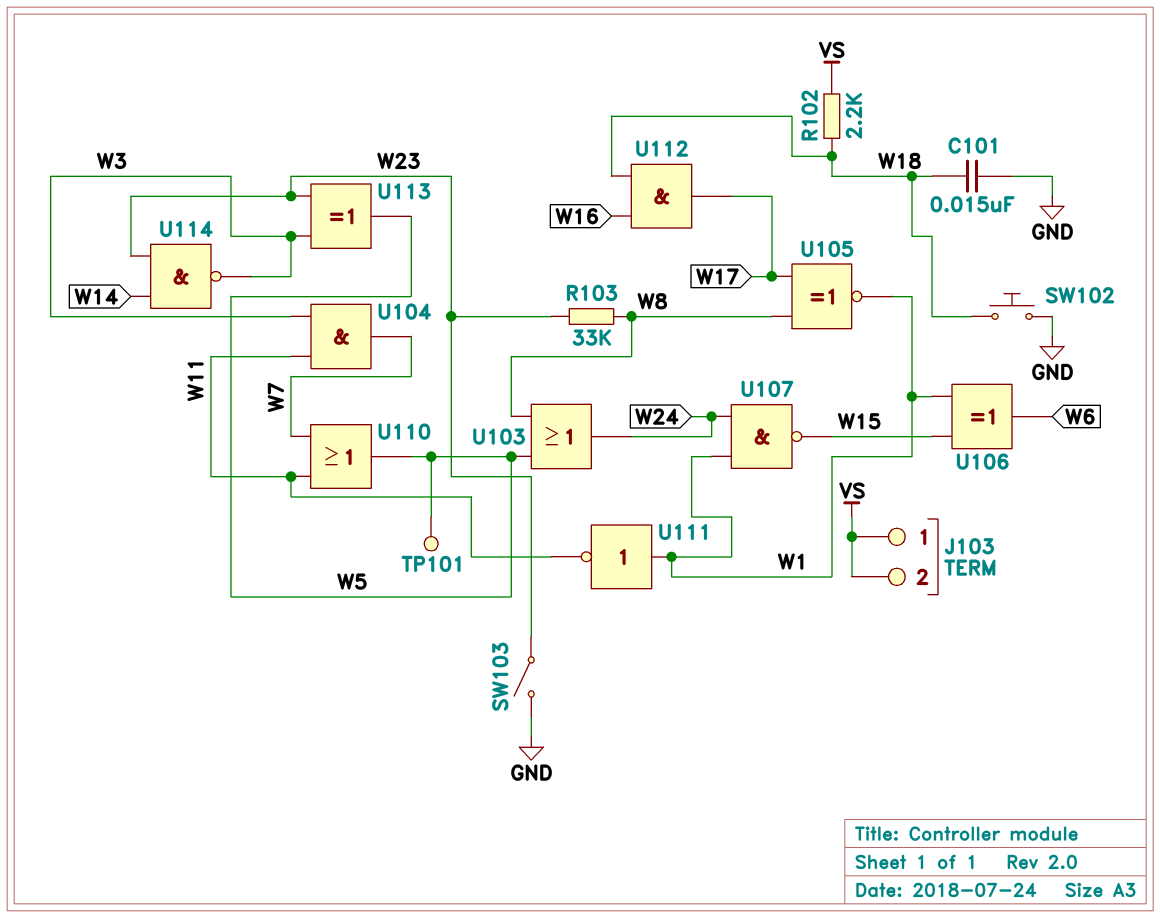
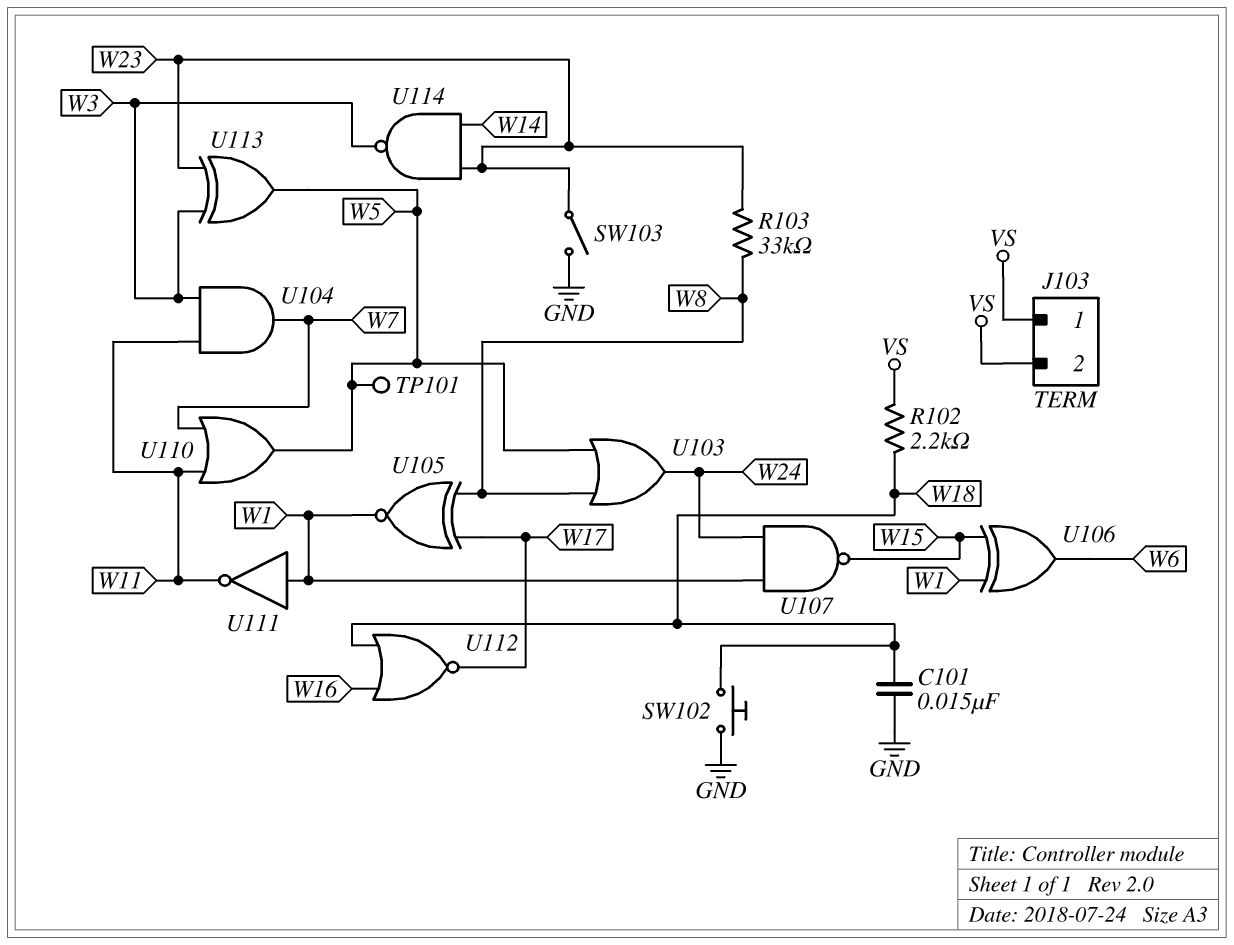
U112: AND (in W16, in W18, out W17) -> NOR (in W16, in W18, out W17)

